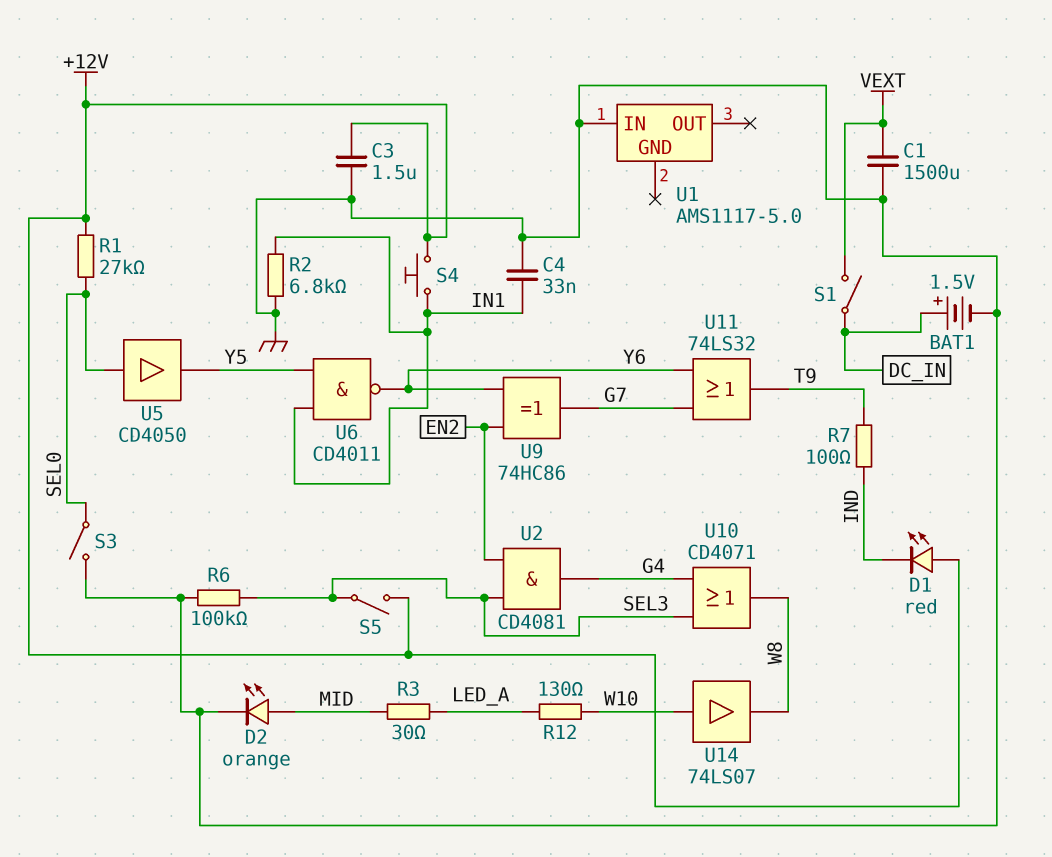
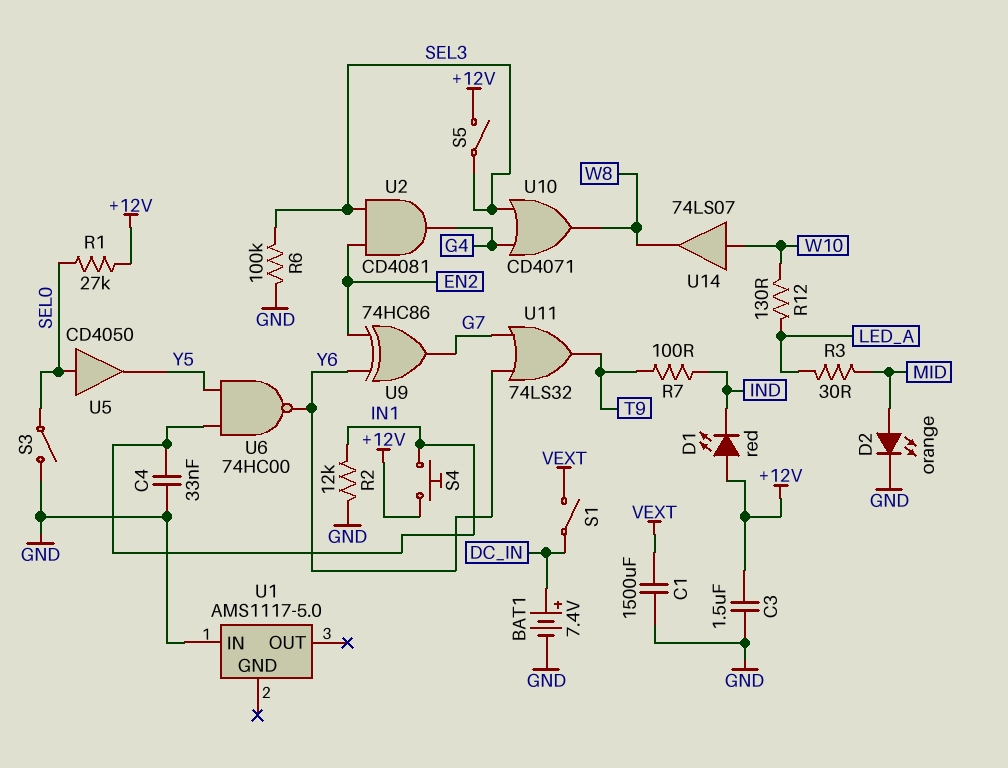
BAT1: 1.5V (plus DC_IN, minus GND) -> 7.4V (plus DC_IN, minus GND)
R2: 6.8k (GND, IN1) -> 12k (GND, IN1)
U6: NAND CD4011 (in IN1, in Y5, out Y6) -> NAND 74HC00 (in IN1, in Y5, out Y6)

